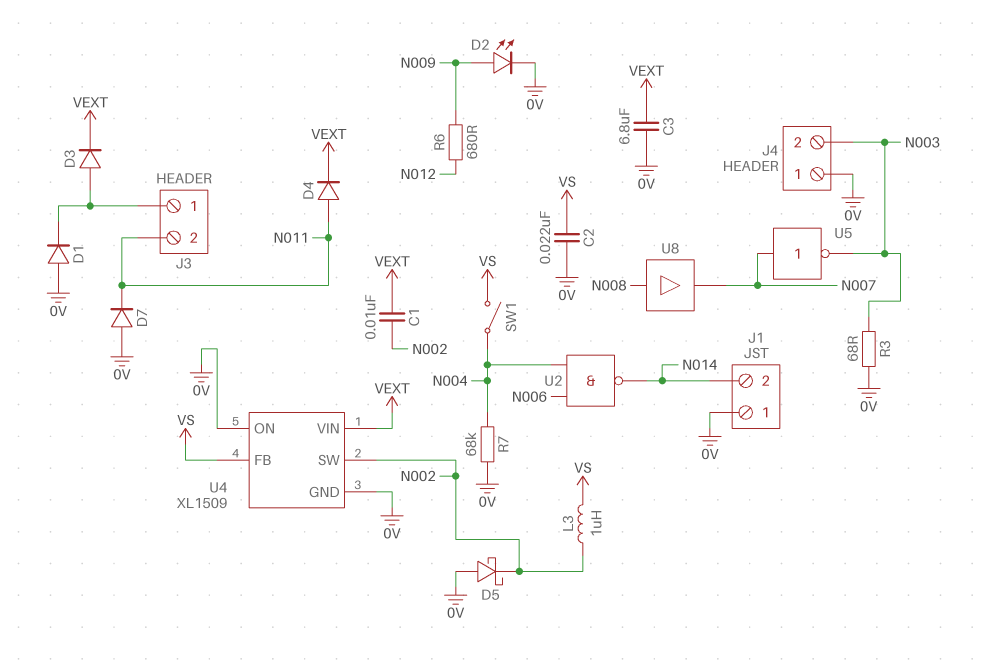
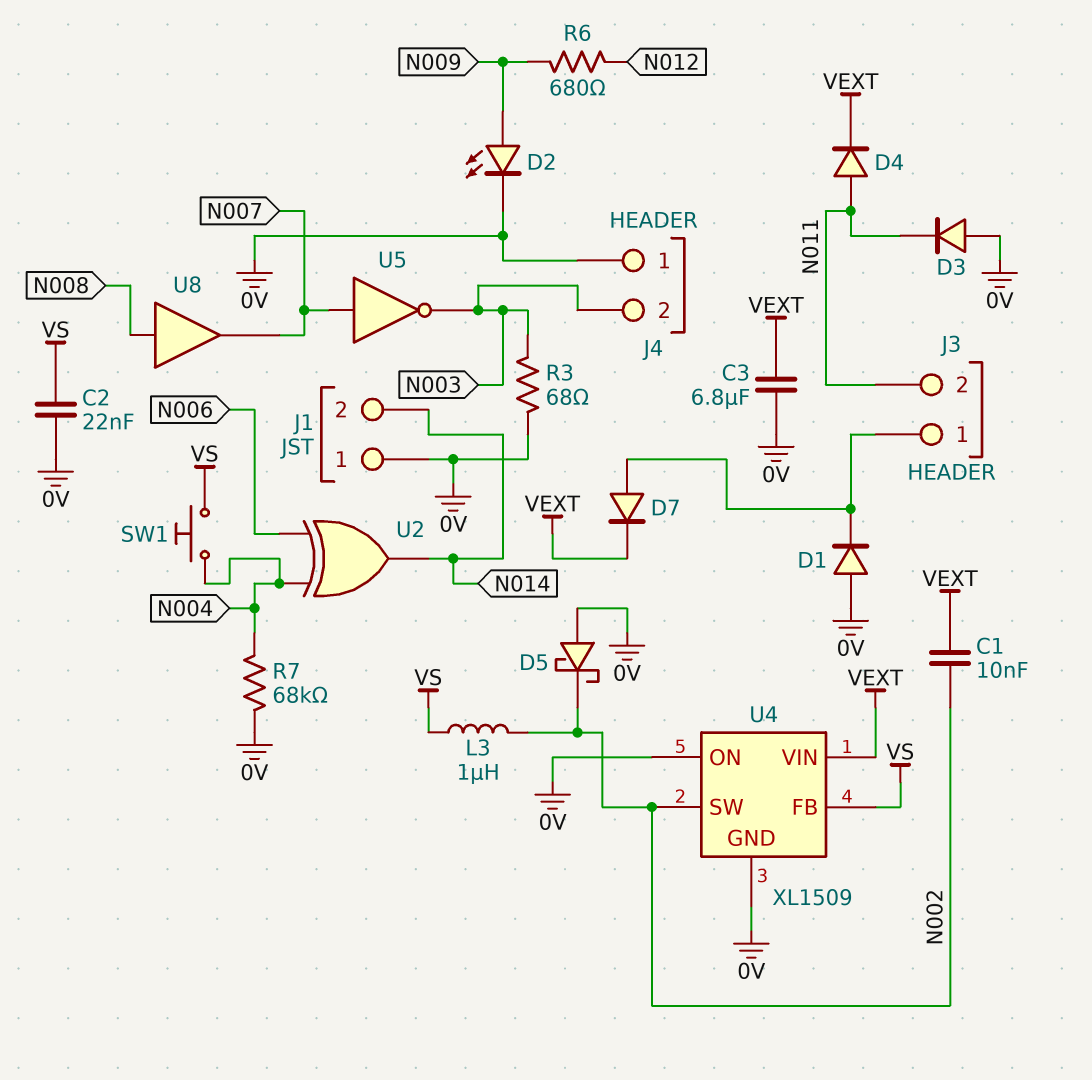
D3: diode (A J3/1, K VEXT) -> diode (A 0V, K N011)
D7: diode (A 0V, K N011) -> diode (A J3/1, K VEXT)
SW1: switch (N004, VS) -> button (N004, VS)
U2: NAND (in N004, in N006, out N014) -> XOR (in N004, in N006, out N014)

